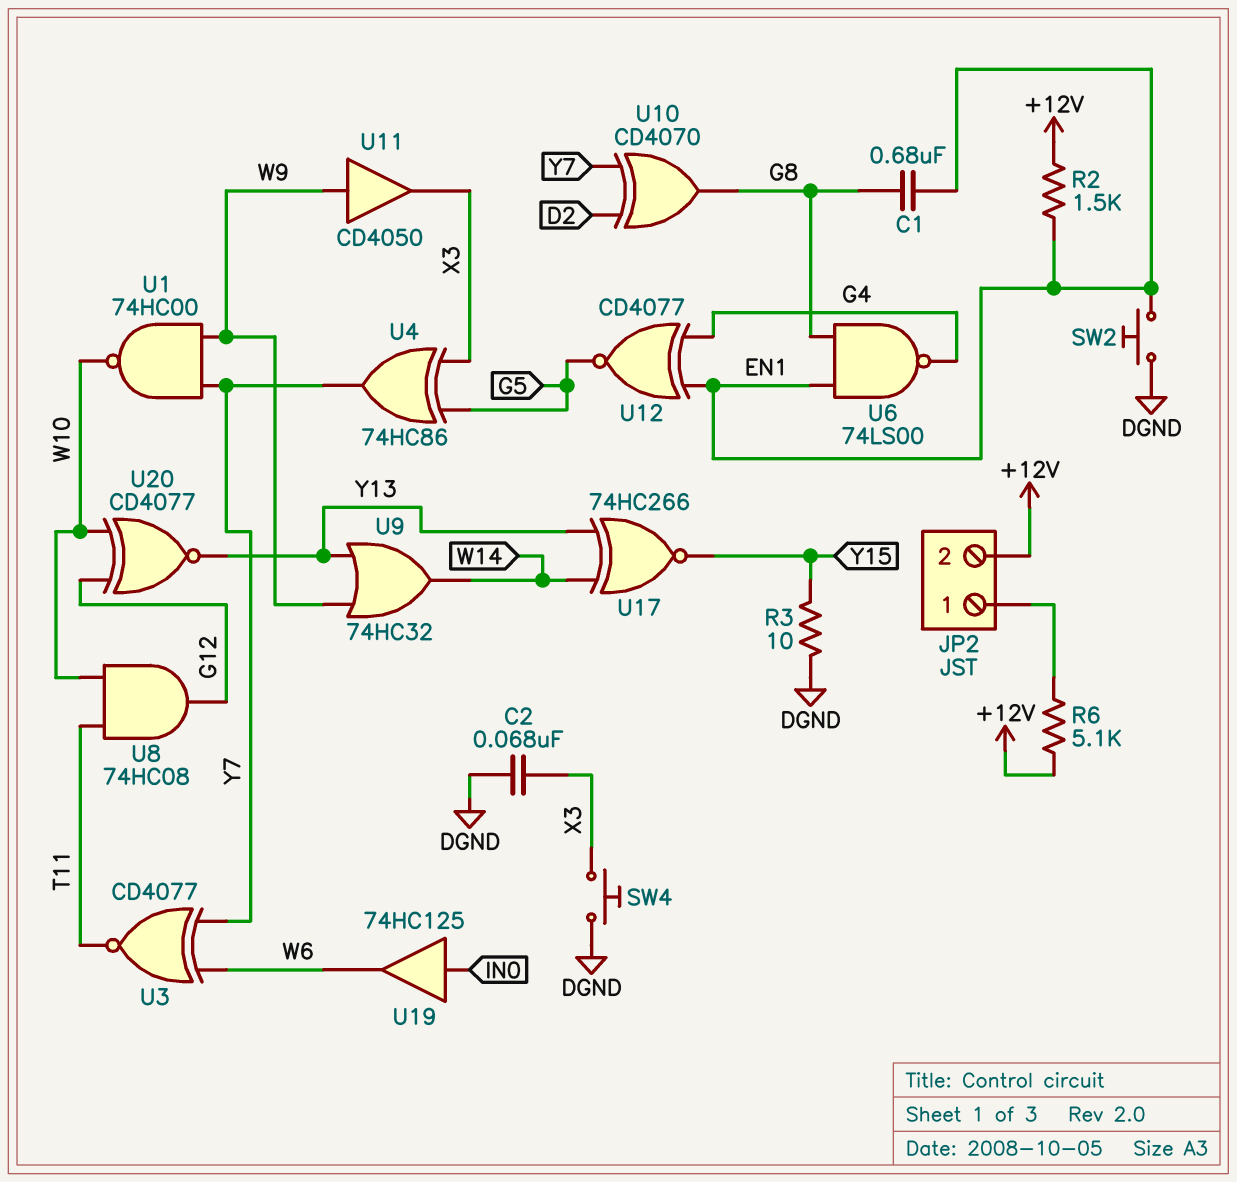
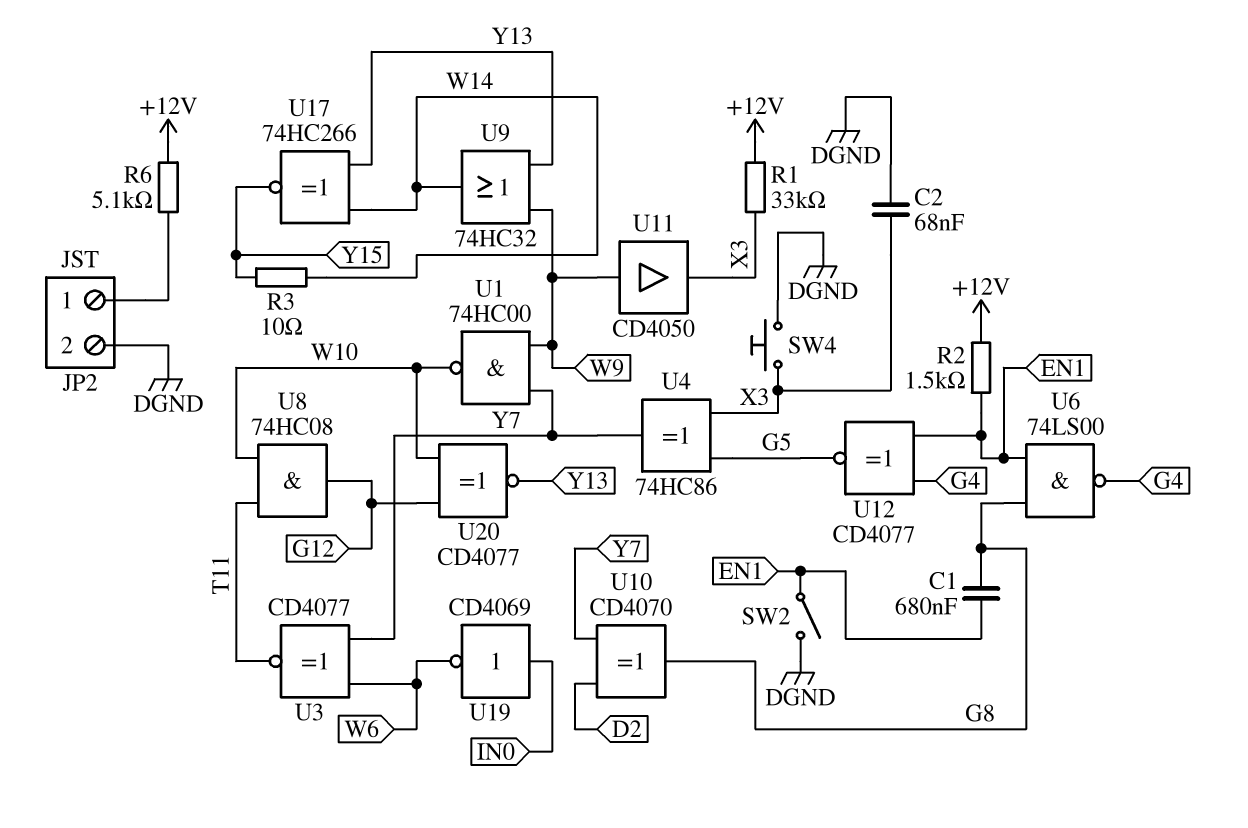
JP2 pin 2: +12V -> DGND
R1: none -> 33k (+12V, X3)
R3: 10 (DGND, Y15) -> 10 (W14, Y15)
SW2: button (DGND, EN1) -> switch (DGND, EN1)
U19: buffer 74HC125 (in IN0, out W6) -> NOT CD4069 (in IN0, out W6)

